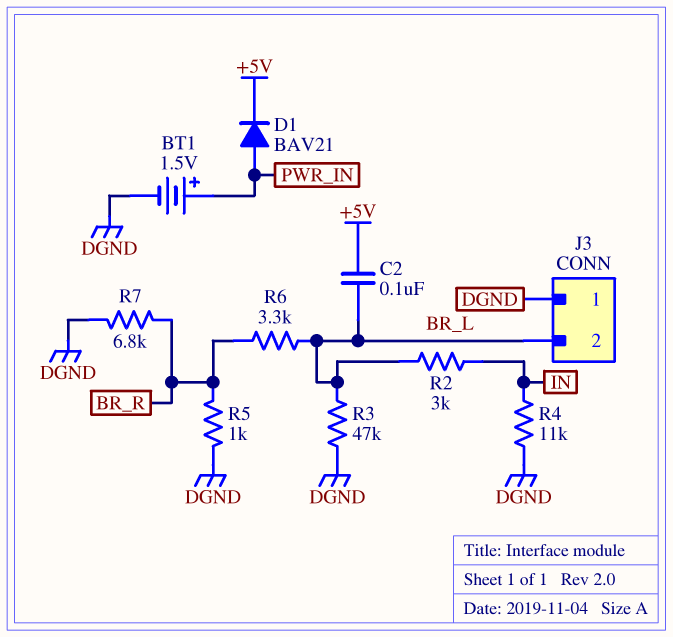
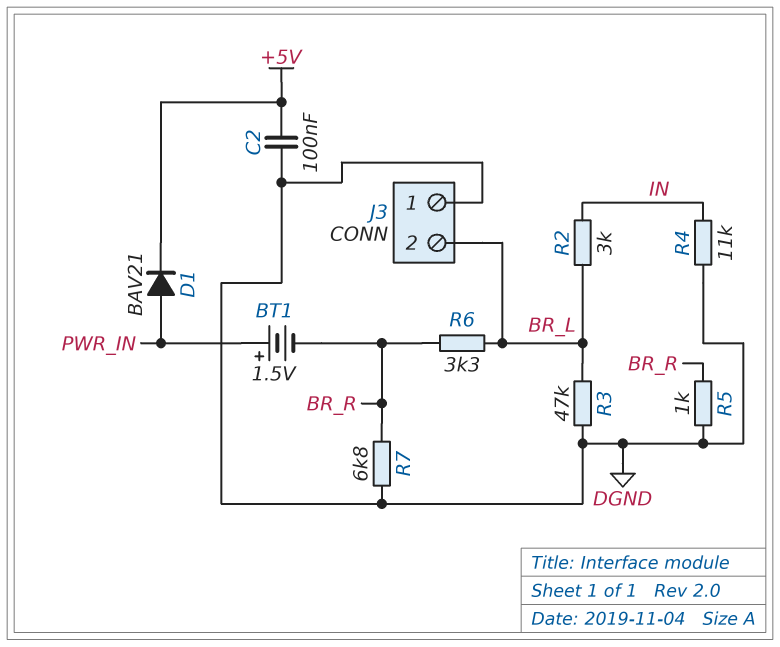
BT1: 1.5V (plus PWR_IN, minus DGND) -> 1.5V (plus PWR_IN, minus BR_R)
C2: 100nF (+5V, BR_L) -> 100nF (+5V, DGND)

